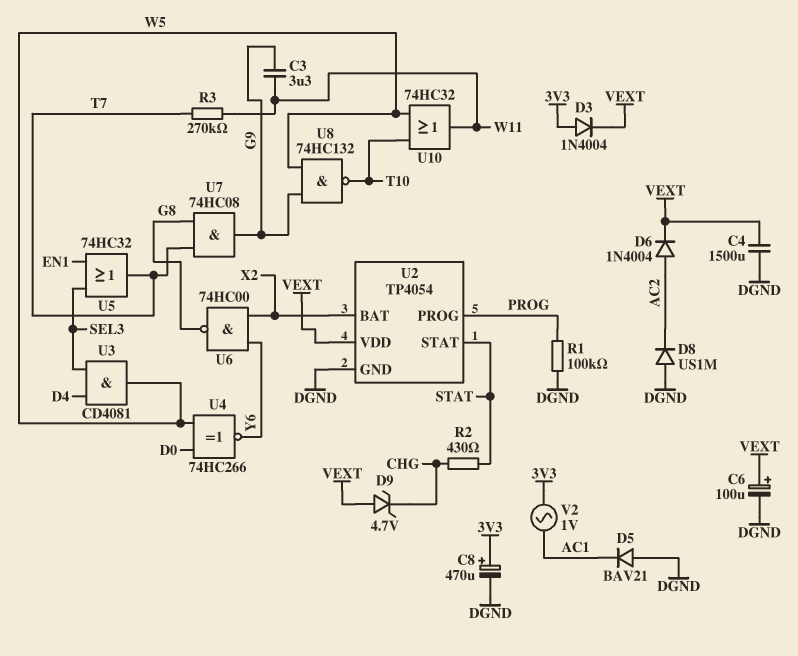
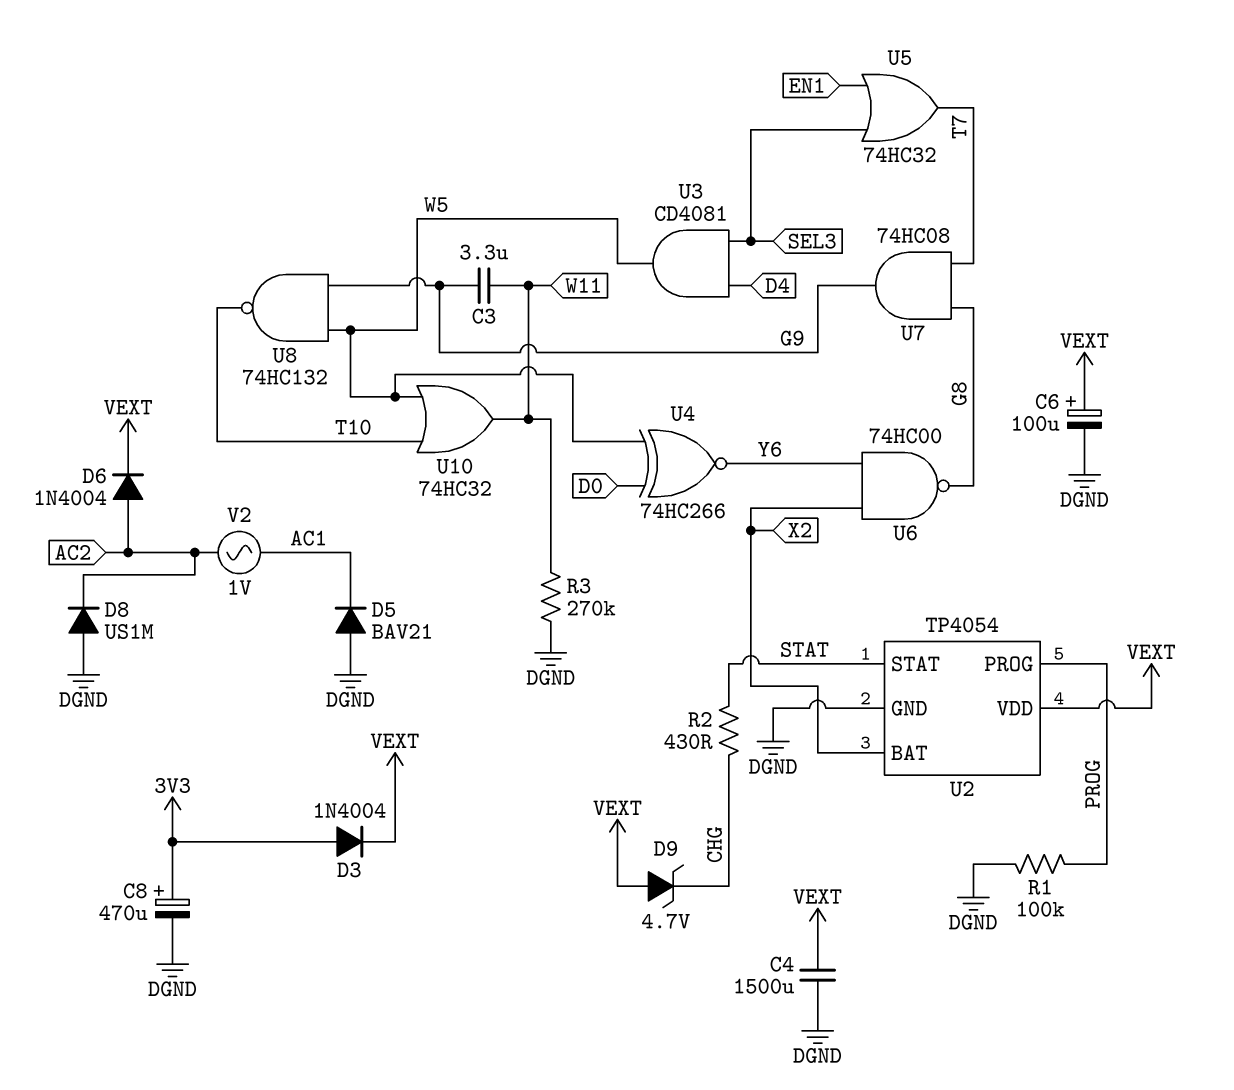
R3: 270k (T7, W11) -> 270k (DGND, W11)
V2: AC 1V (3V3, AC1) -> AC 1V (AC1, AC2)

